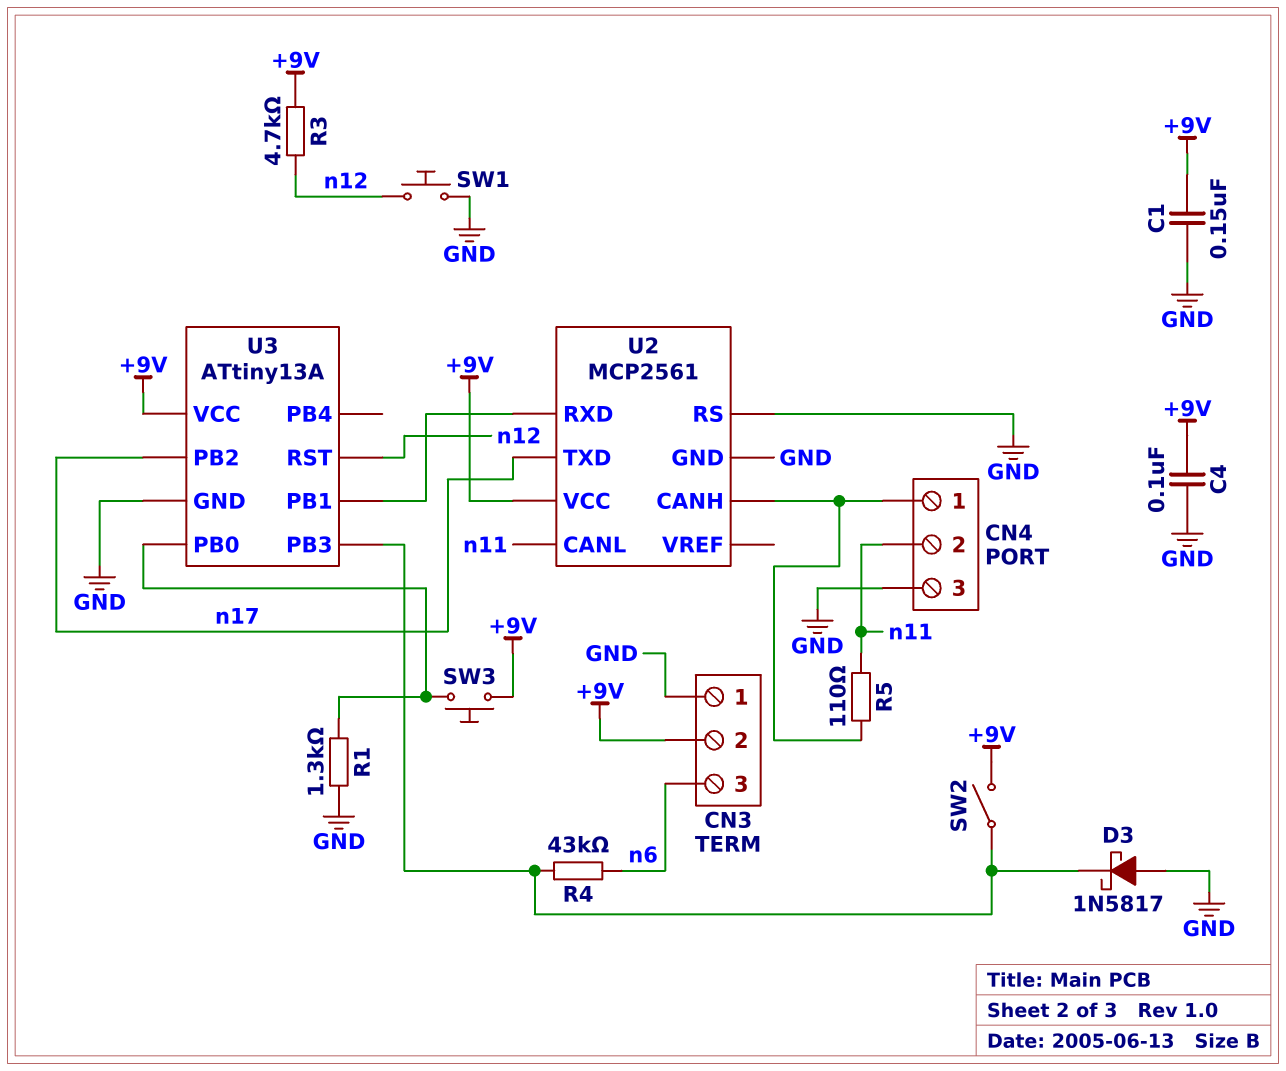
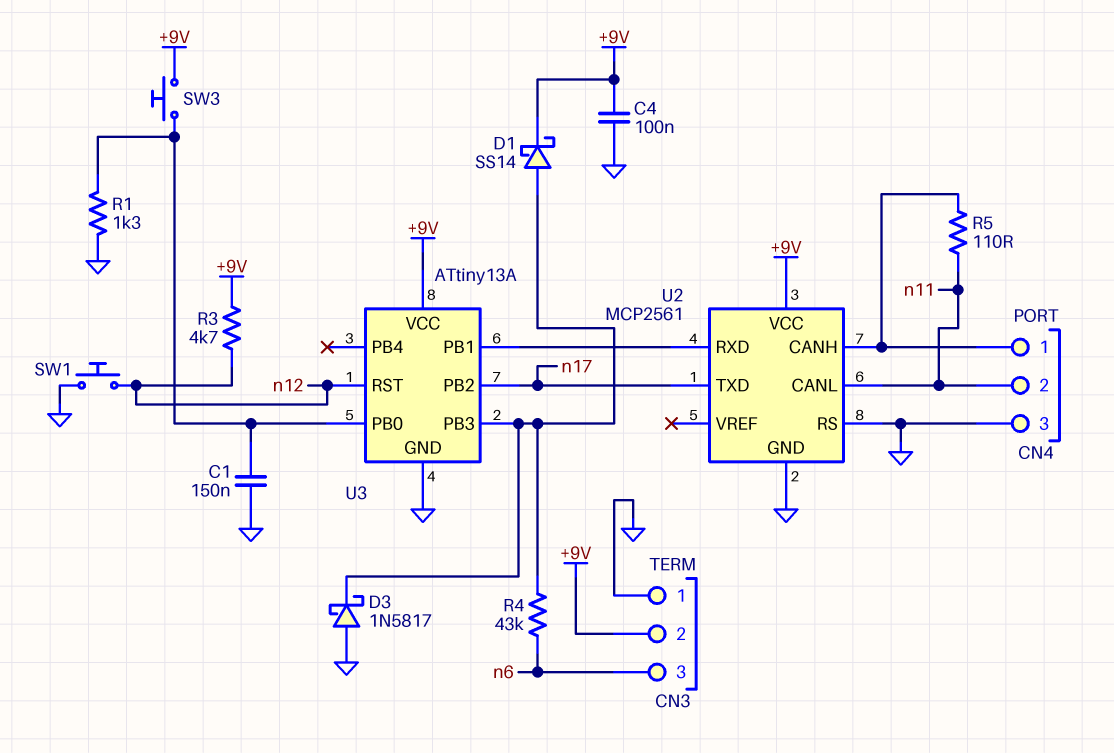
C1: 150nF (+9V, GND) -> 150nF (GND, U3/PB0)
D1: none -> schottky SS14 (A U3/PB3, K +9V)
SW2: switch (+9V, U3/PB3) -> none

